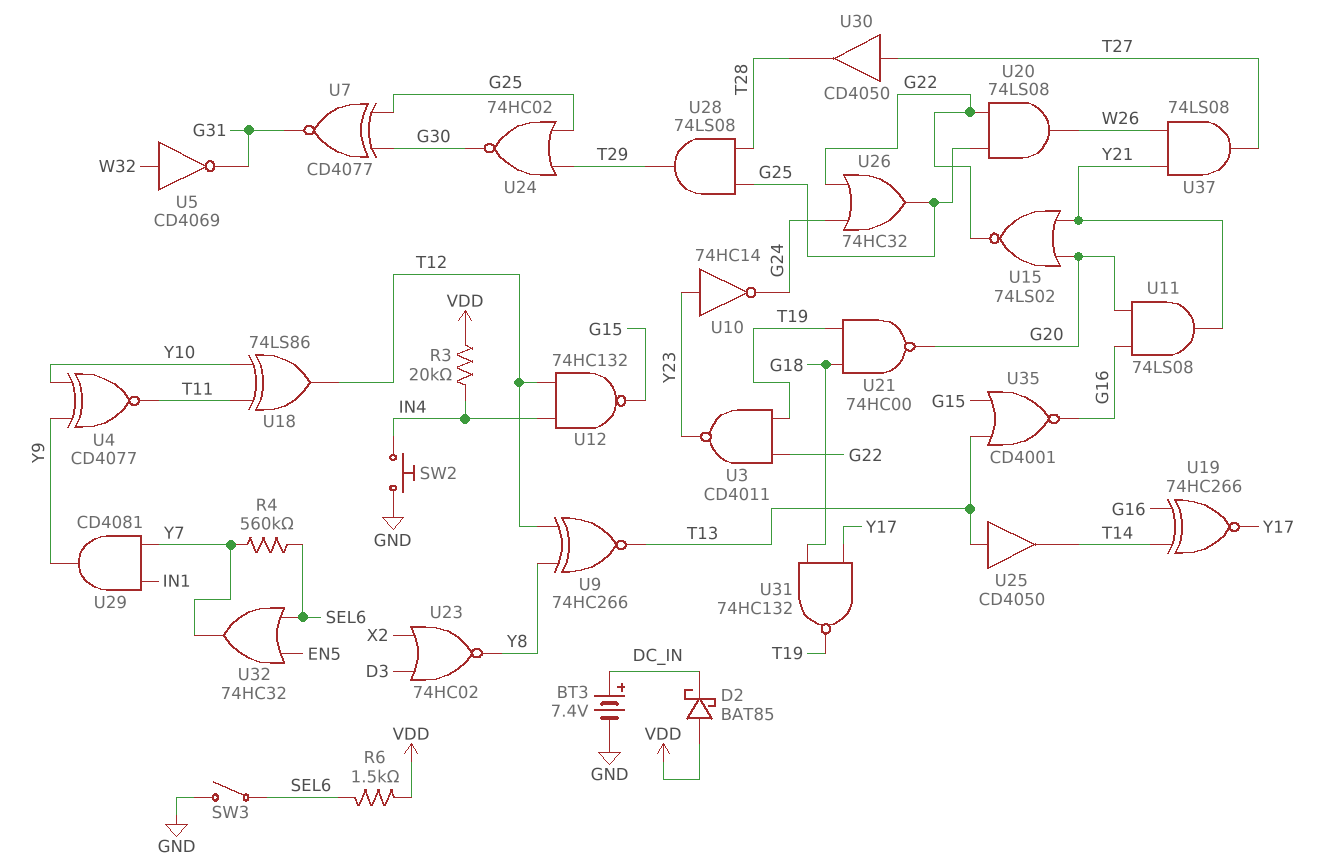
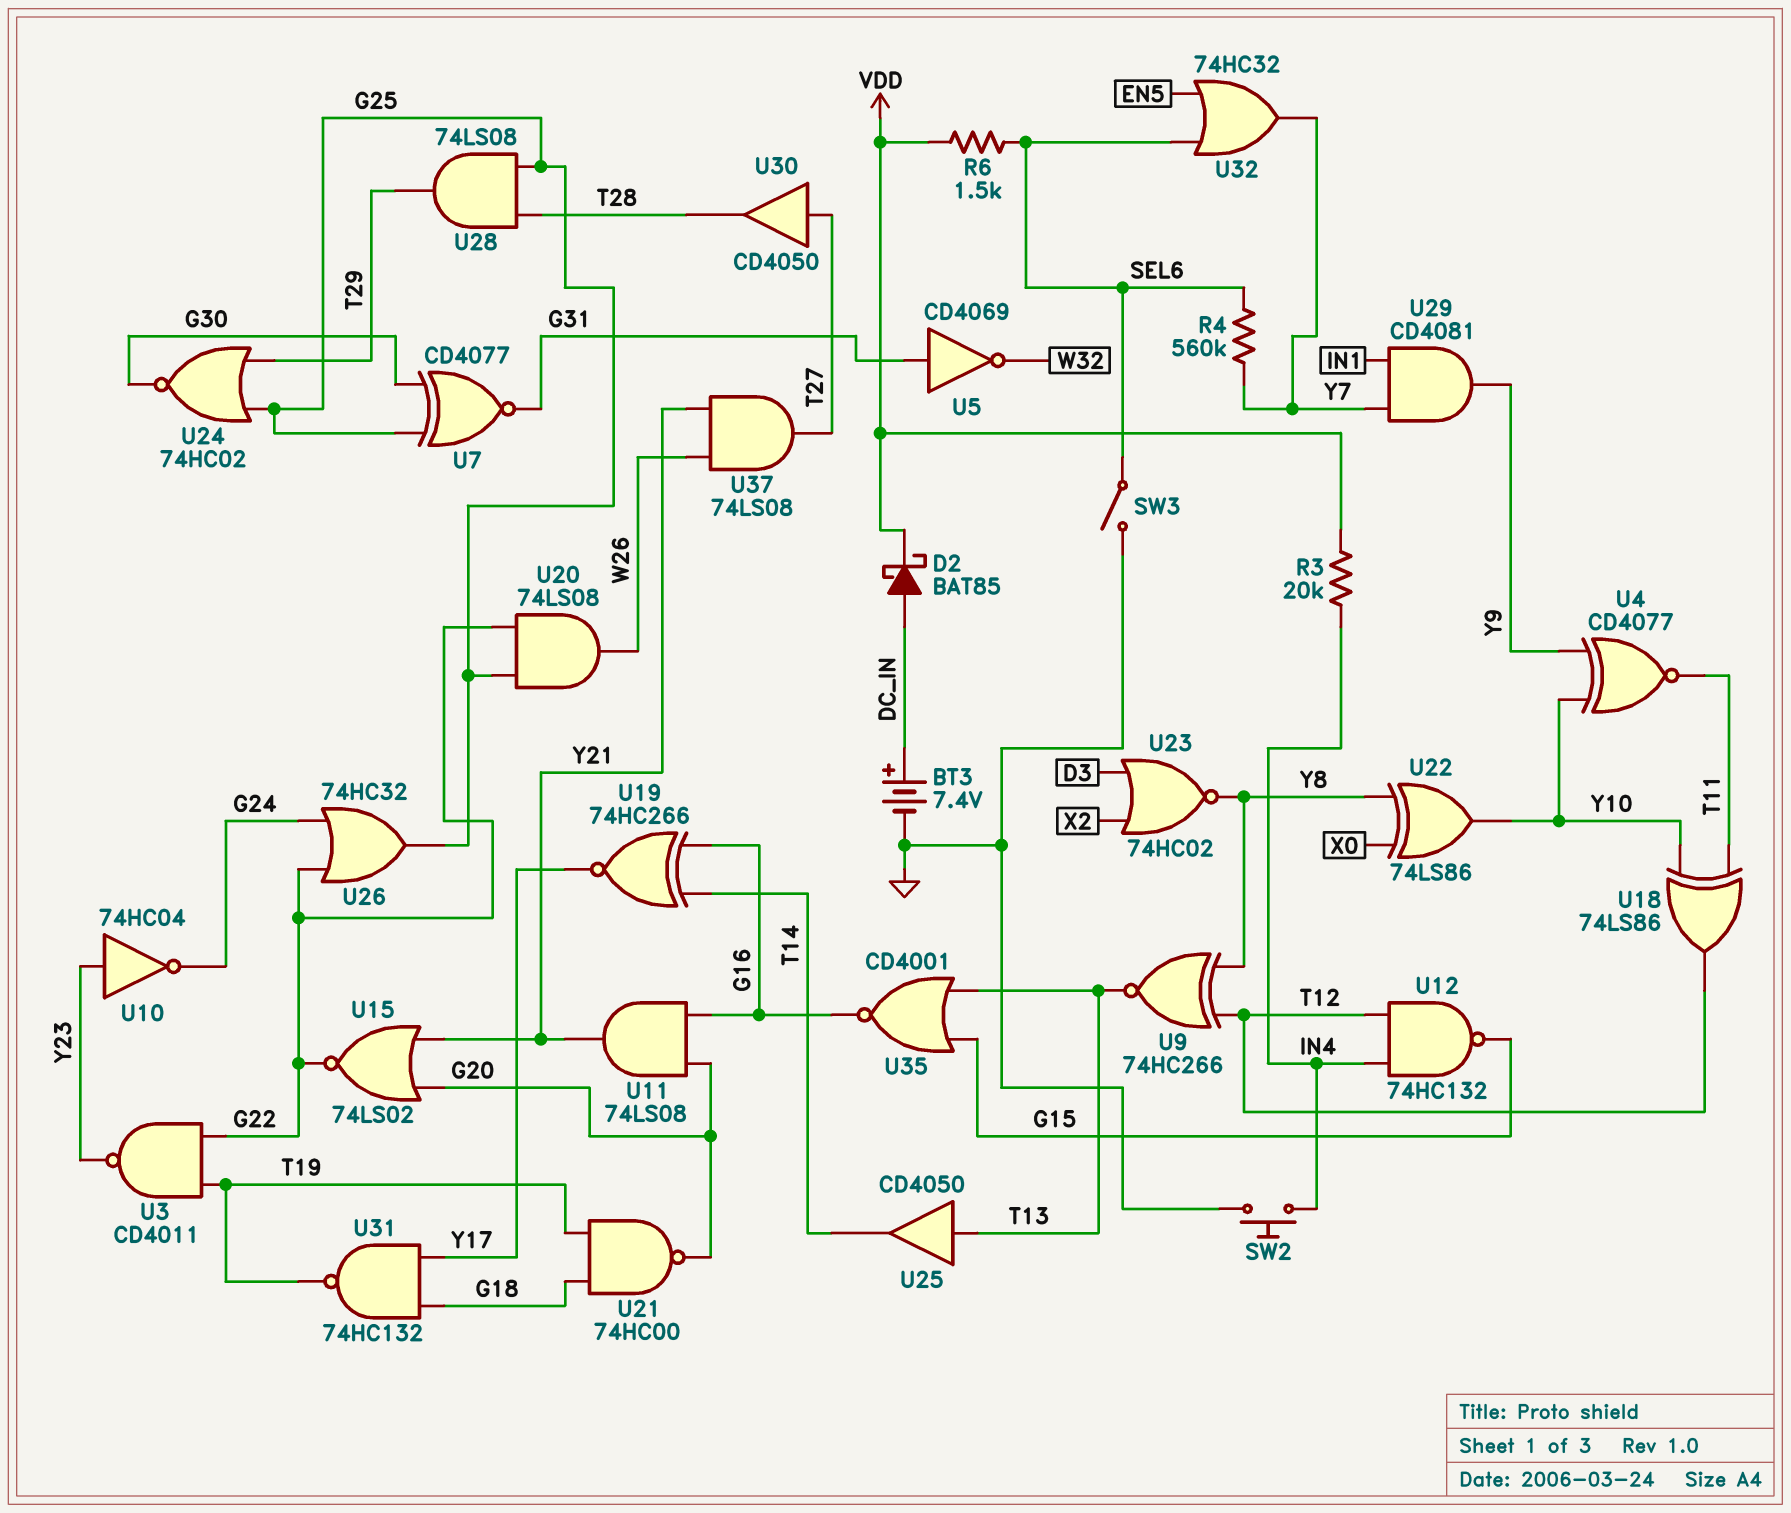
D2: schottky BAT85 (A VDD, K DC_IN) -> schottky BAT85 (A DC_IN, K VDD)
U5: NOT CD4069 (in W32, out G31) -> NOT CD4069 (in G31, out W32)
U10: NOT 74HC14 (in Y23, out G24) -> NOT 74HC04 (in Y23, out G24)
U22: none -> XOR 74LS86 (in X0, in Y8, out Y10)

